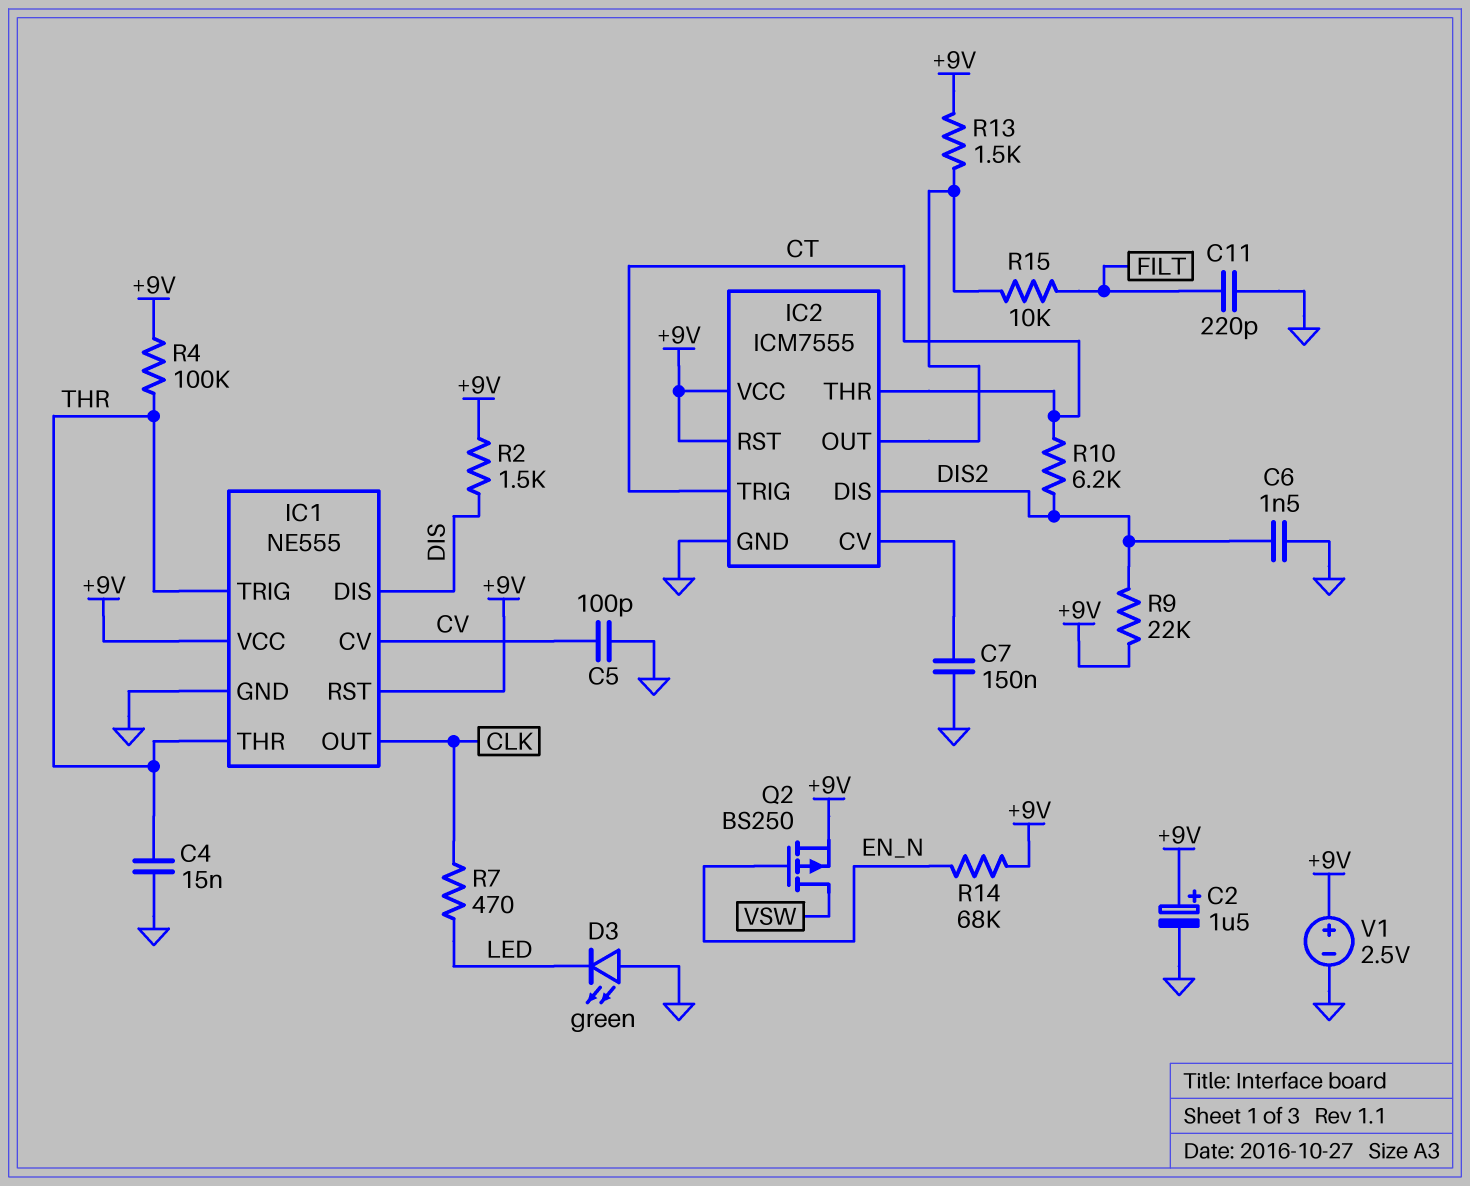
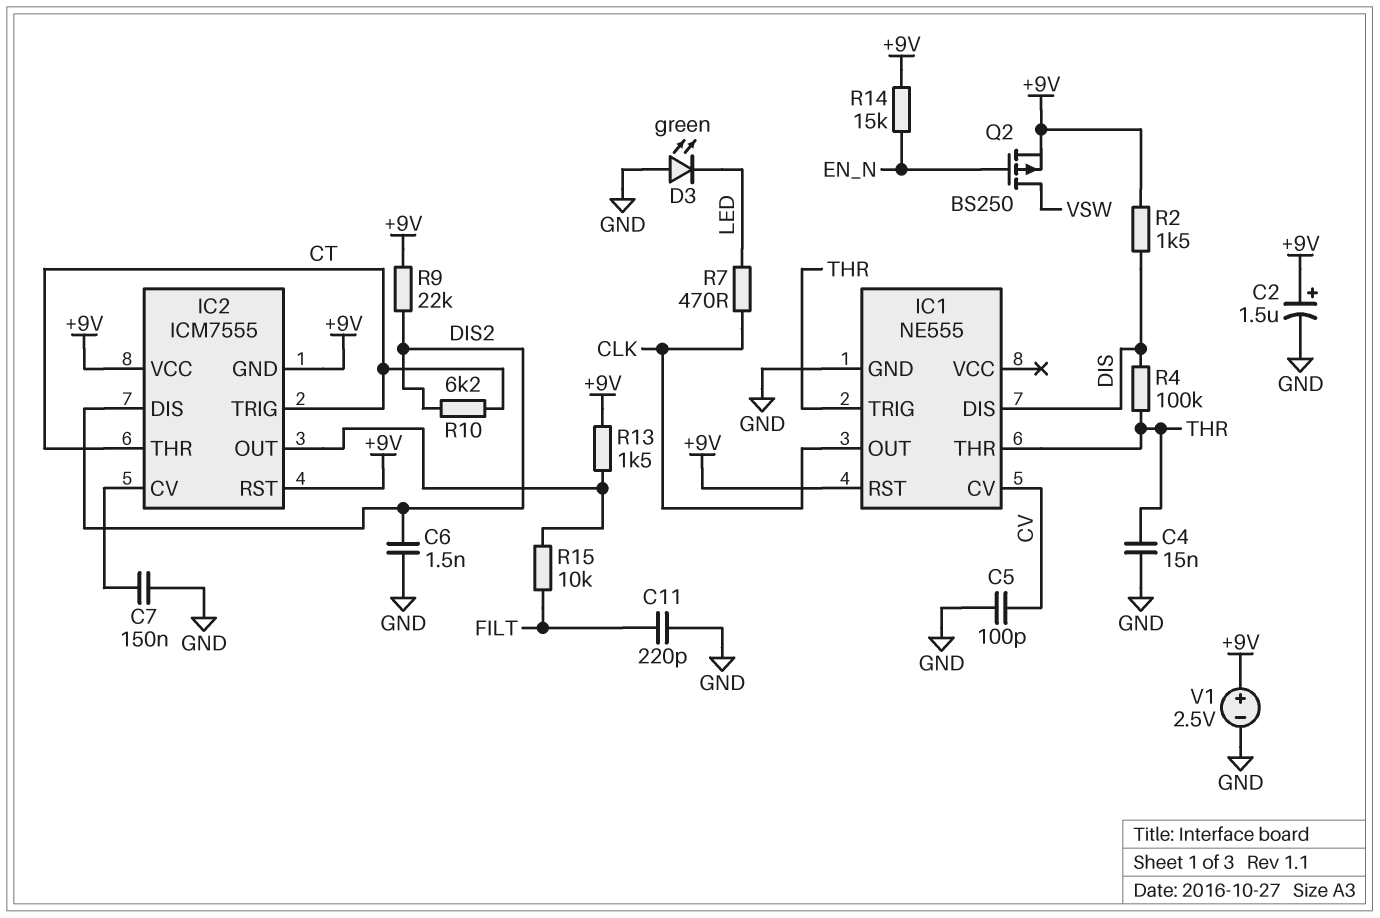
IC1 pin VCC: +9V -> none
IC2 pin GND: GND -> +9V
R4: 100k (+9V, THR) -> 100k (DIS, THR)
R14: 68k (+9V, EN_N) -> 15k (+9V, EN_N)

